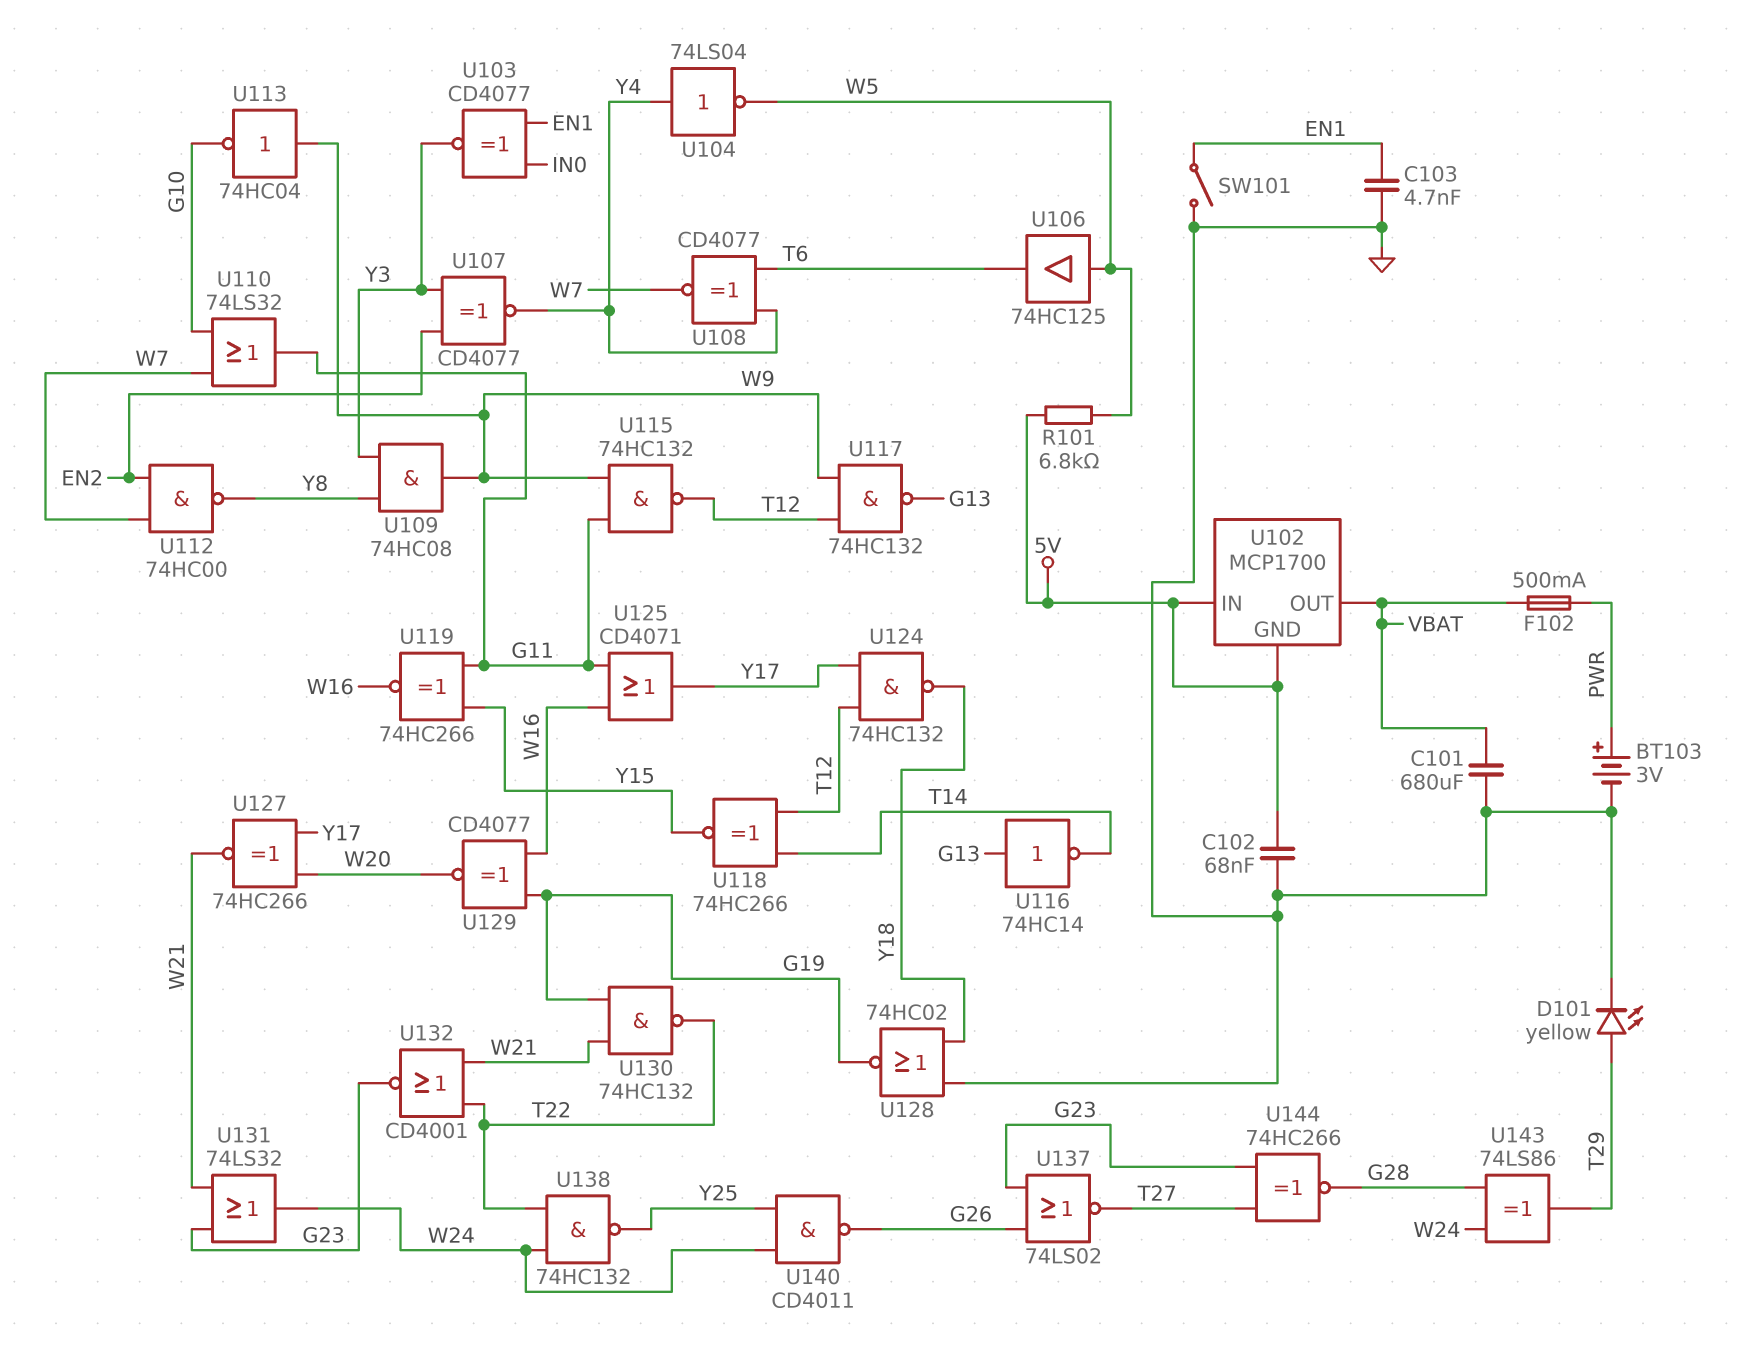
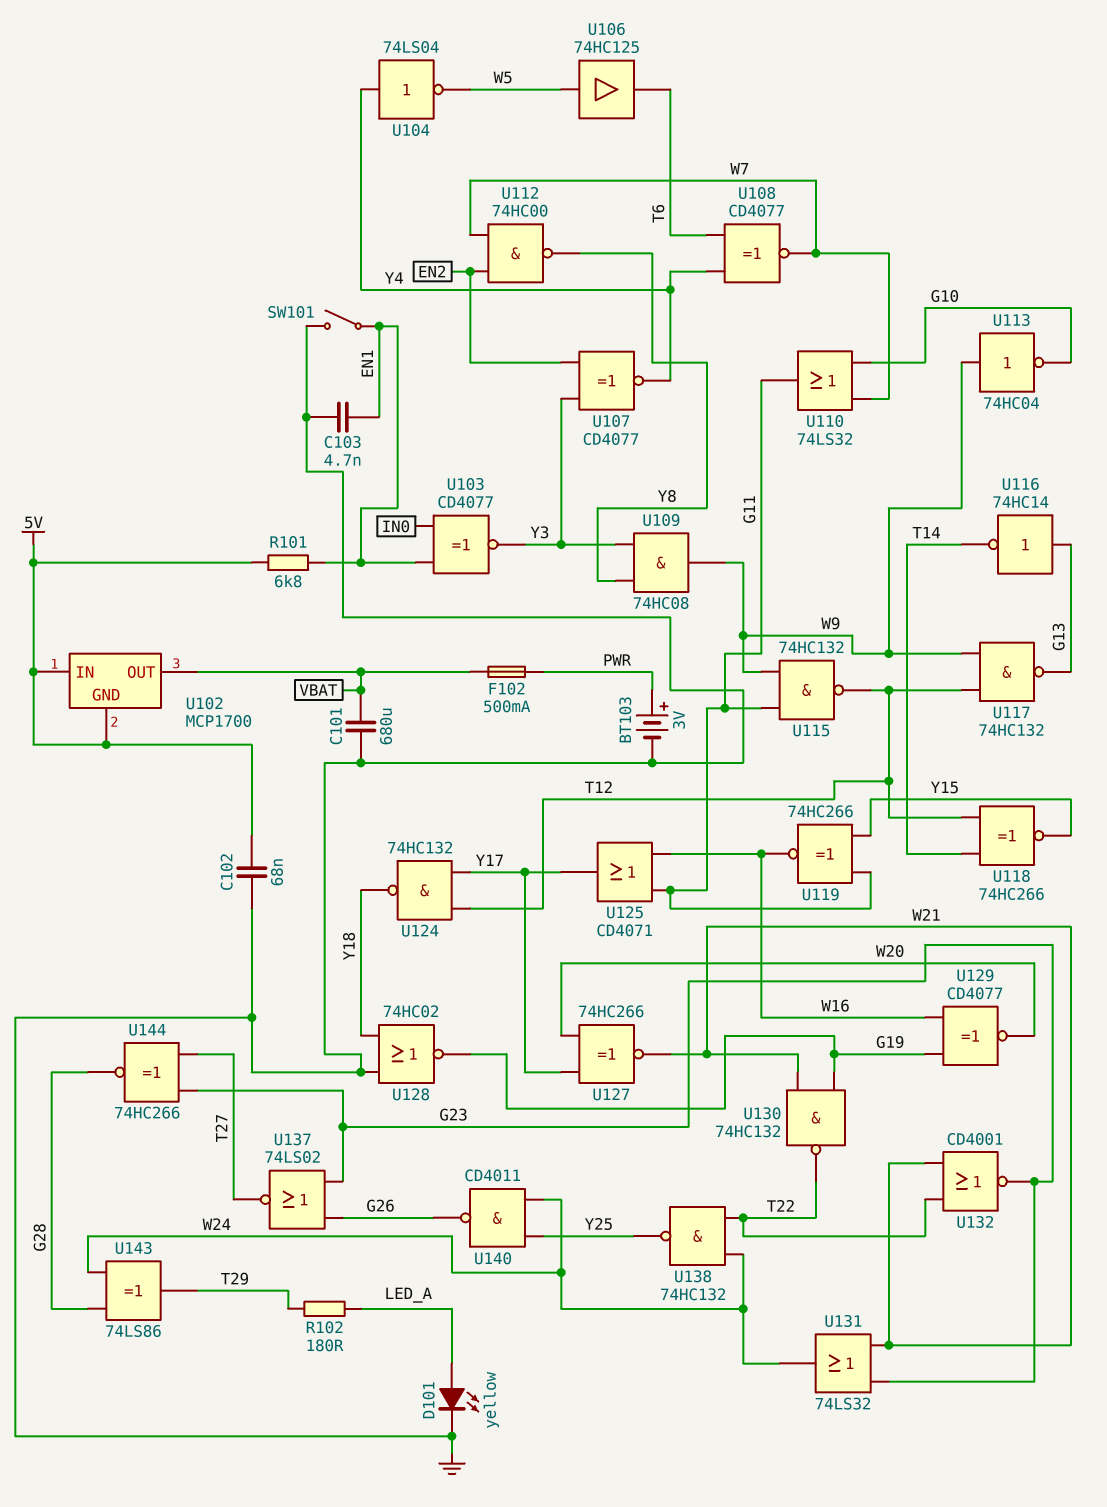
D101: LED yellow (A T29, K GND) -> LED yellow (A LED_A, K GND)
R101: 6.8k (5V, W5) -> 6.8k (5V, EN1)
R102: none -> 180 (LED_A, T29)

